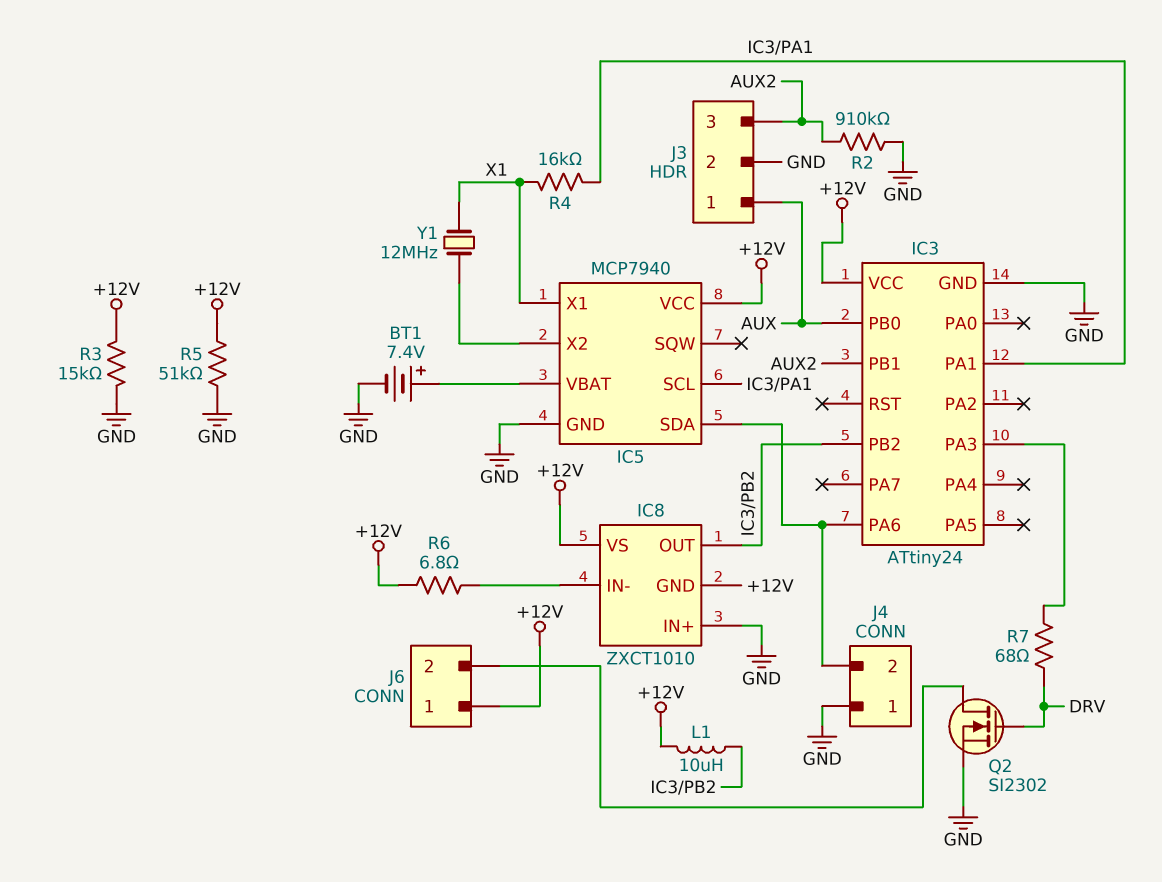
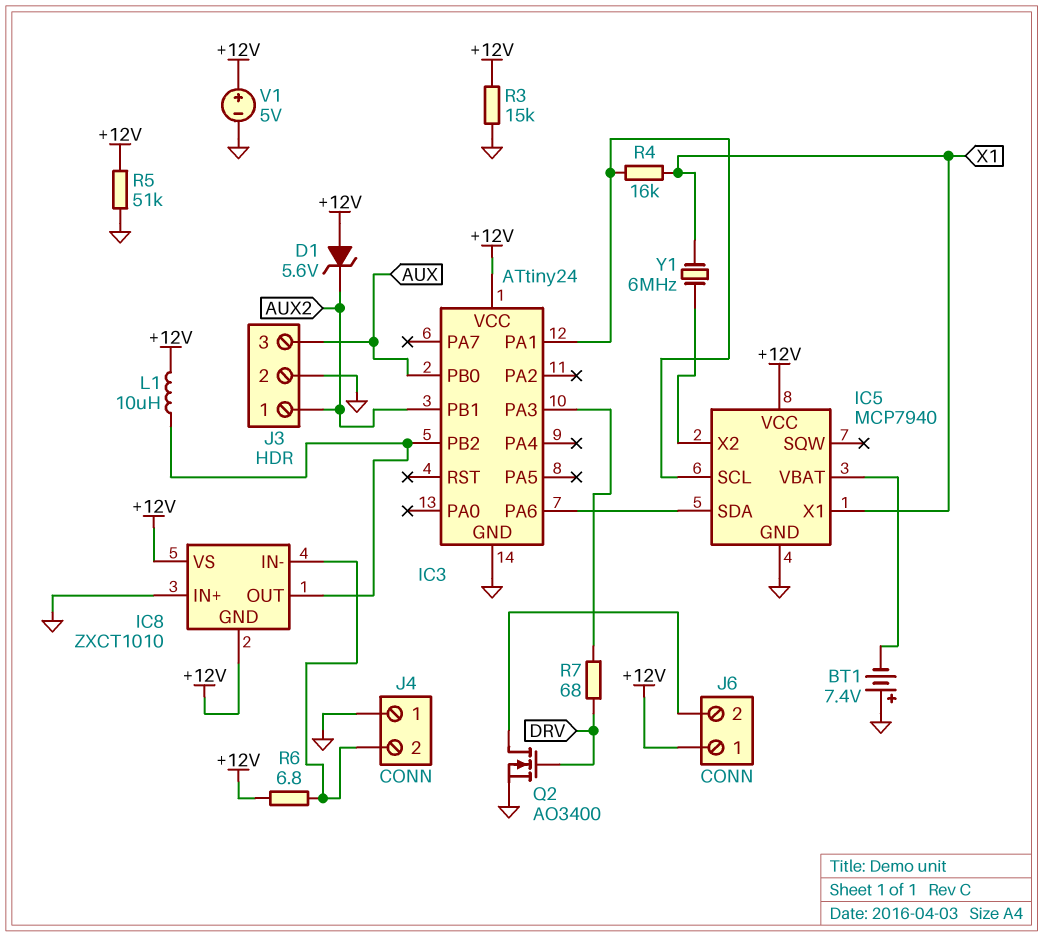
BT1: 7.4V (plus IC5/VBAT, minus GND) -> 7.4V (plus GND, minus IC5/VBAT)
D1: none -> zener 5.6V (A +12V, K AUX2)
J3 pin 1: AUX -> AUX2
J3 pin 3: AUX2 -> AUX
J4 pin 2: IC3/PA6 -> IC8/IN-
Q2: NMOS SI2302 (G DRV, D J6/2, S GND) -> NMOS AO3400 (G DRV, D J6/2, S GND)
R2: 910k (AUX2, GND) -> none
V1: none -> 5V (plus +12V, minus GND)
Y1: 12MHz (IC5/X2, X1) -> 6MHz (IC5/X2, X1)

